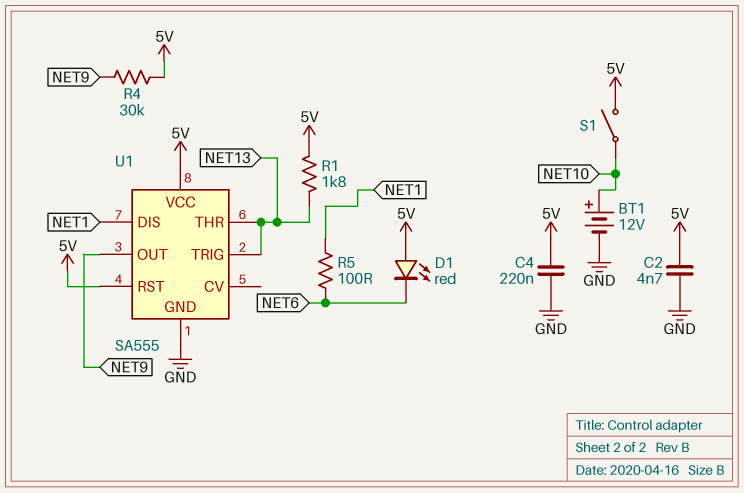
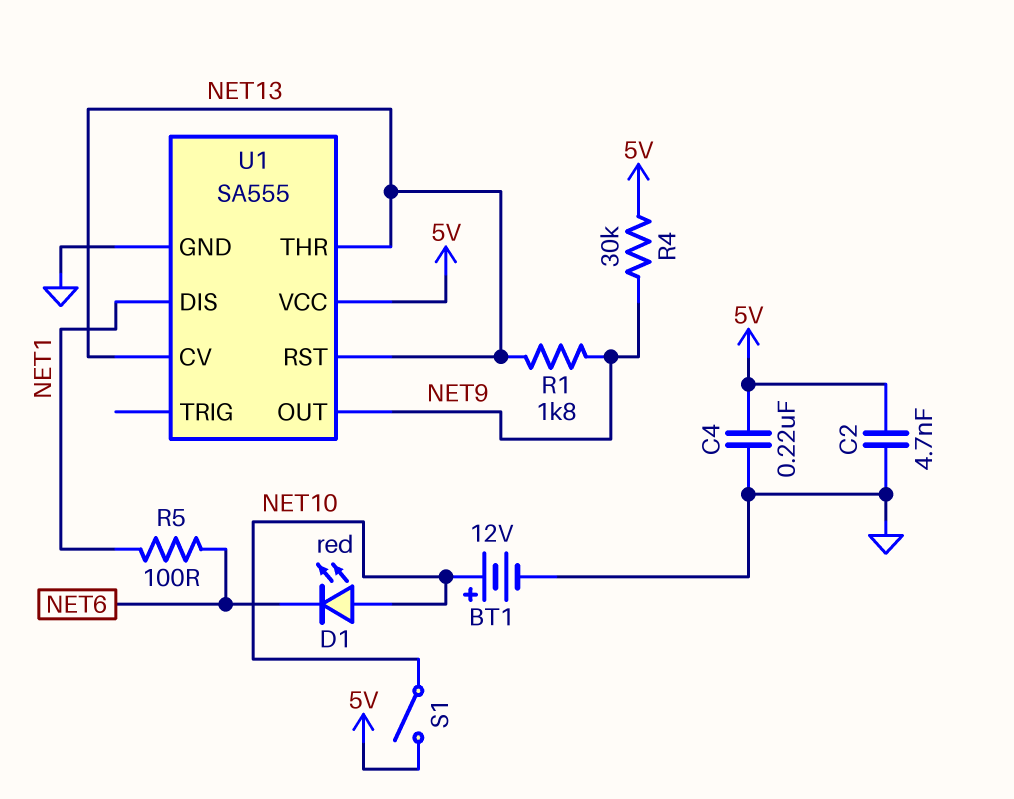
D1: LED red (A 5V, K NET6) -> LED red (A NET10, K NET6)
R1: 1.8k (5V, NET13) -> 1.8k (NET9, NET13)
U1 pin CV: none -> NET13
U1 pin RST: 5V -> NET13
U1 pin TRIG: NET13 -> none

